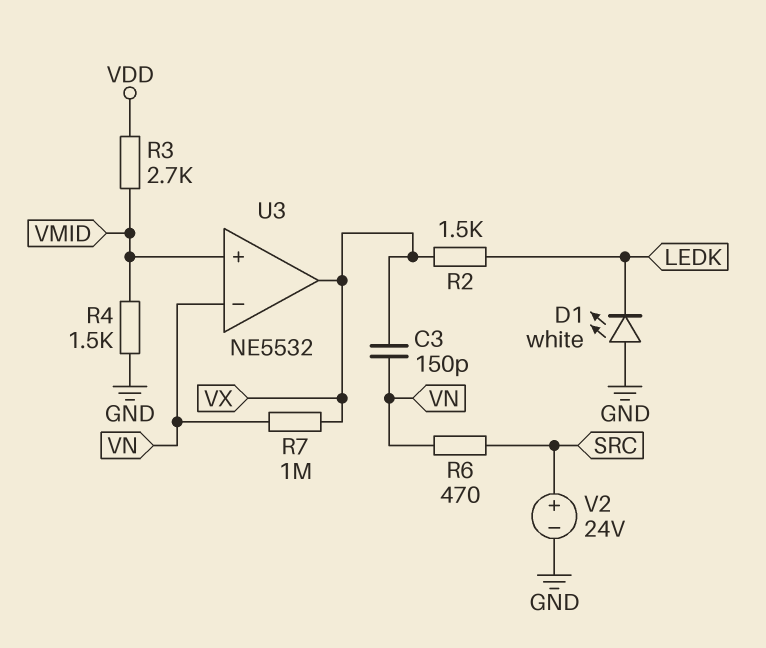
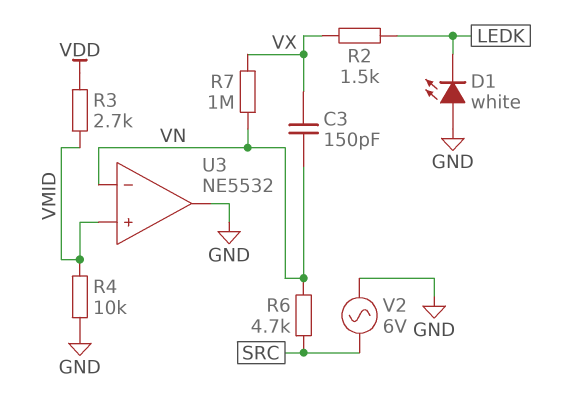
R4: 1.5k (GND, VMID) -> 10k (GND, VMID)
R6: 470 (SRC, VN) -> 4.7k (SRC, VN)
U3 pin out: VX -> GND
V2: 24V (plus SRC, minus GND) -> AC 6V (GND, SRC)

